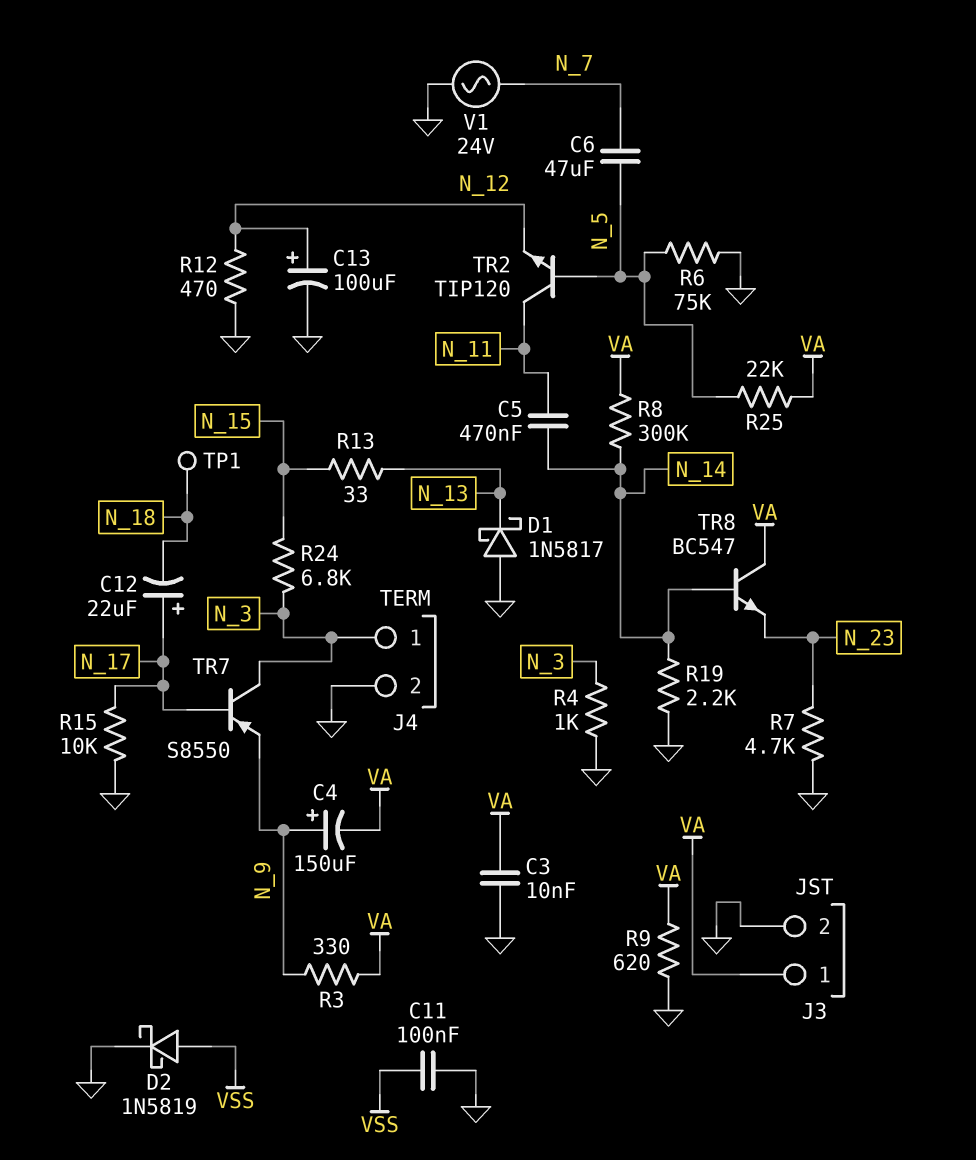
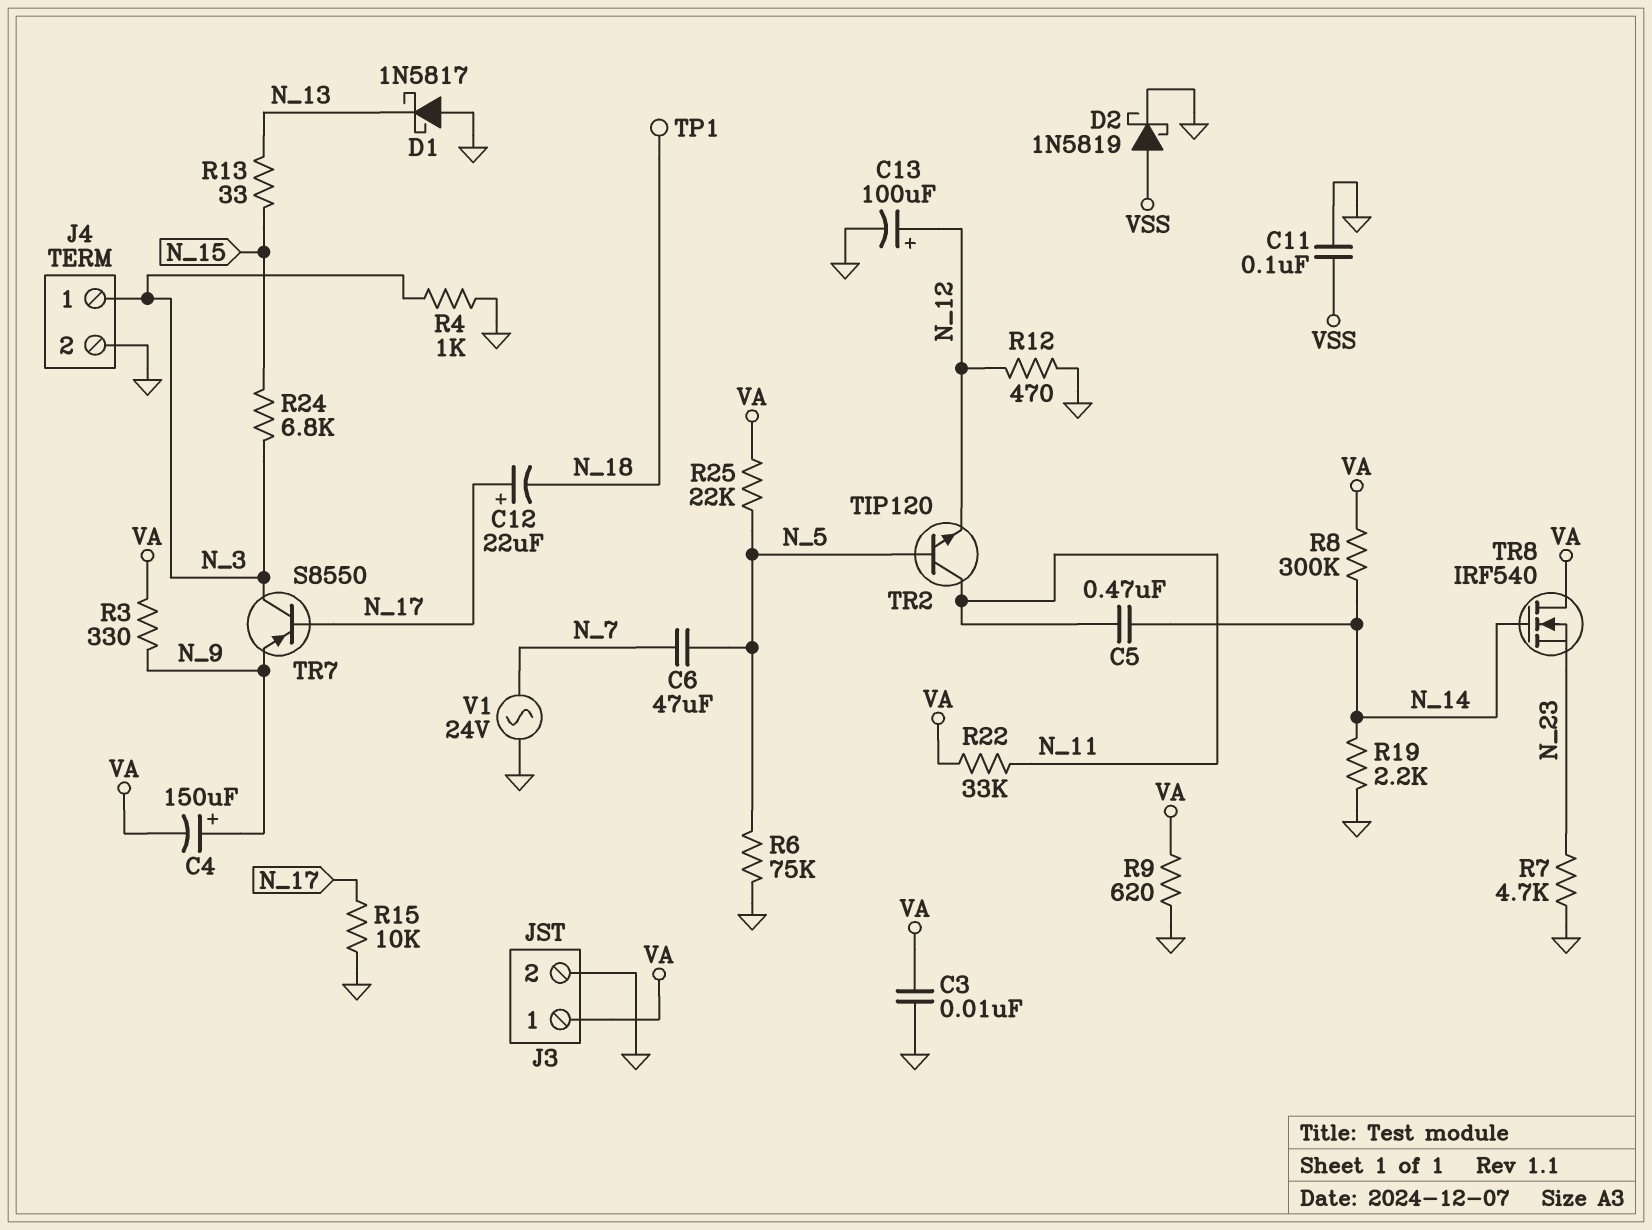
R22: none -> 33k (N_11, VA)
TR8: NPN BC547 (B N_14, C VA, E N_23) -> NMOS IRF540 (G N_14, D VA, S N_23)

